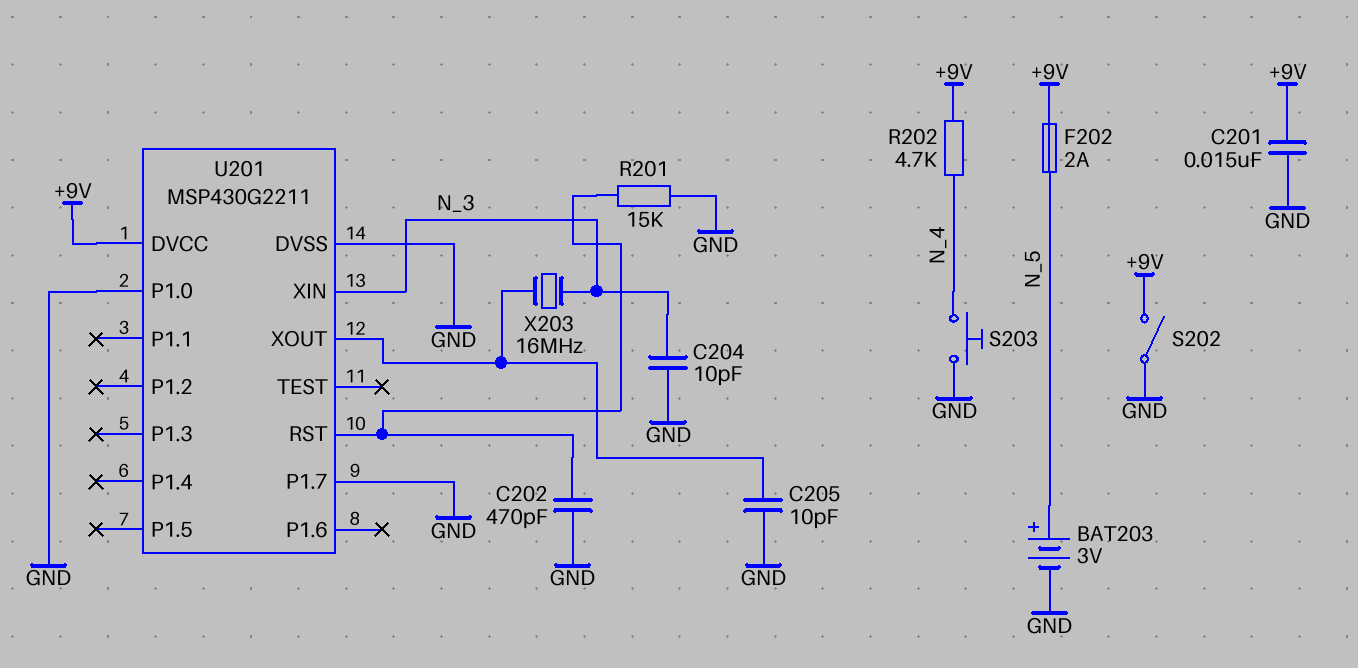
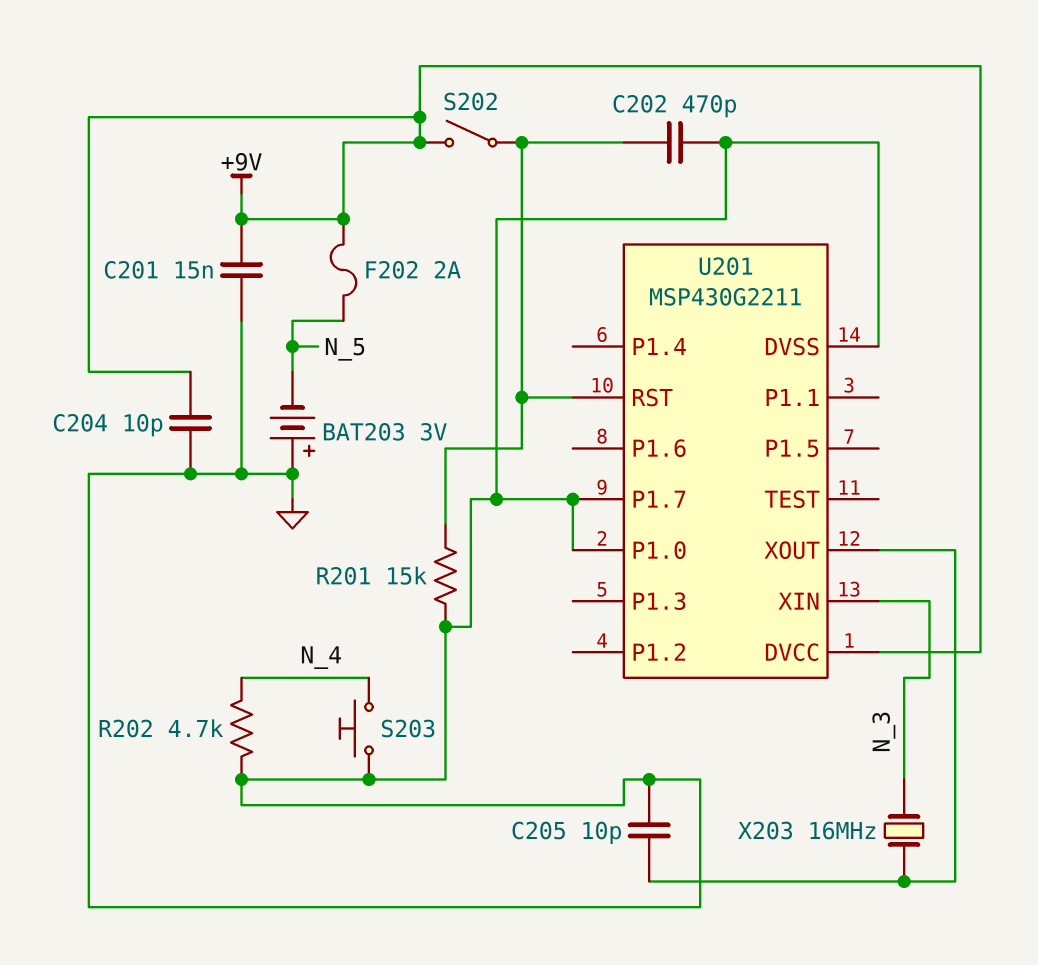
BAT203: 3V (plus N_5, minus GND) -> 3V (plus GND, minus N_5)
C204: 10pF (GND, N_3) -> 10pF (+9V, GND)
R202: 4.7k (+9V, N_4) -> 4.7k (GND, N_4)
S202: switch (+9V, GND) -> switch (+9V, U201/RST)

